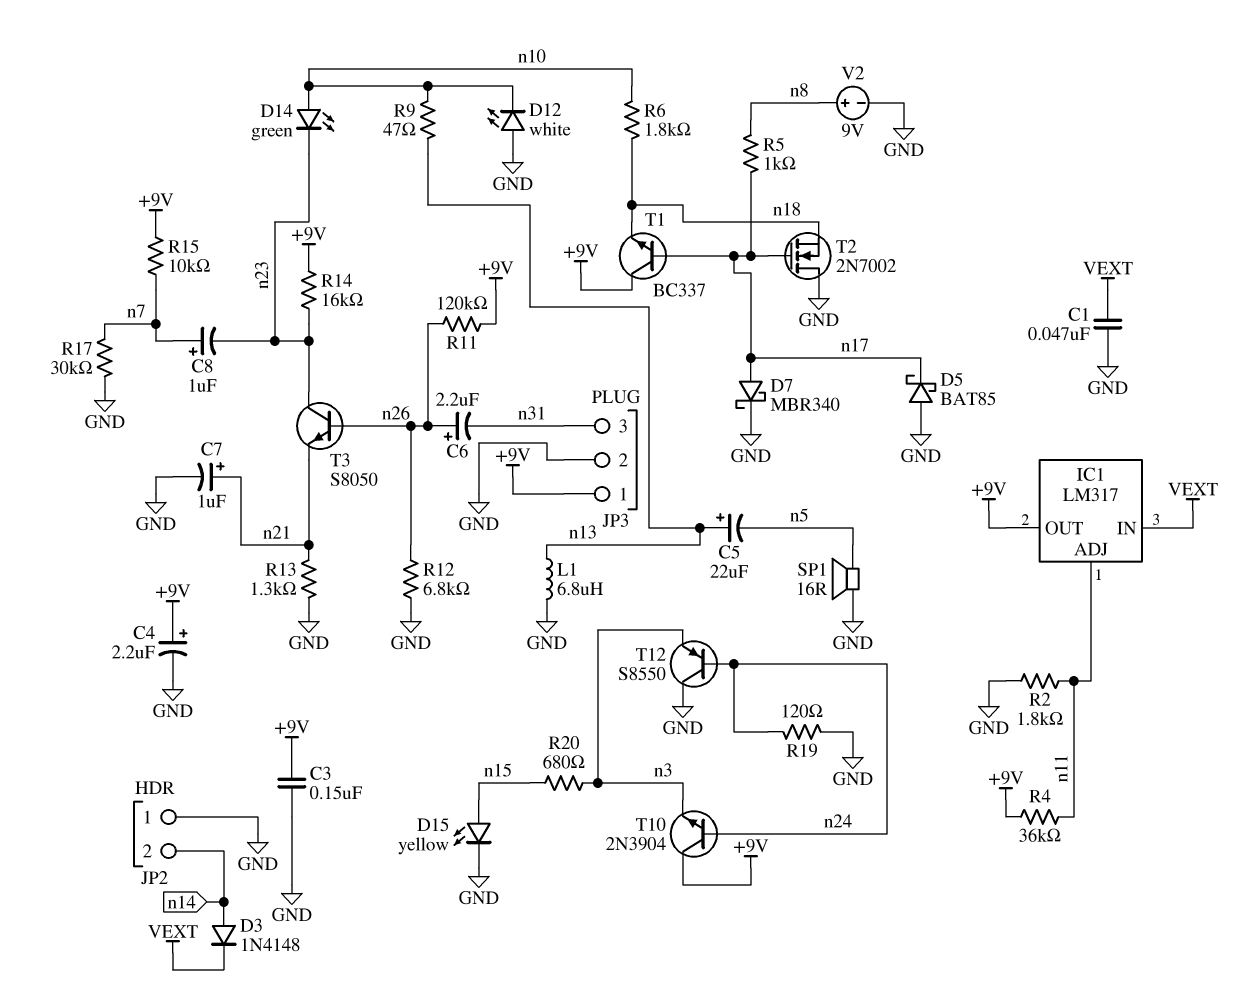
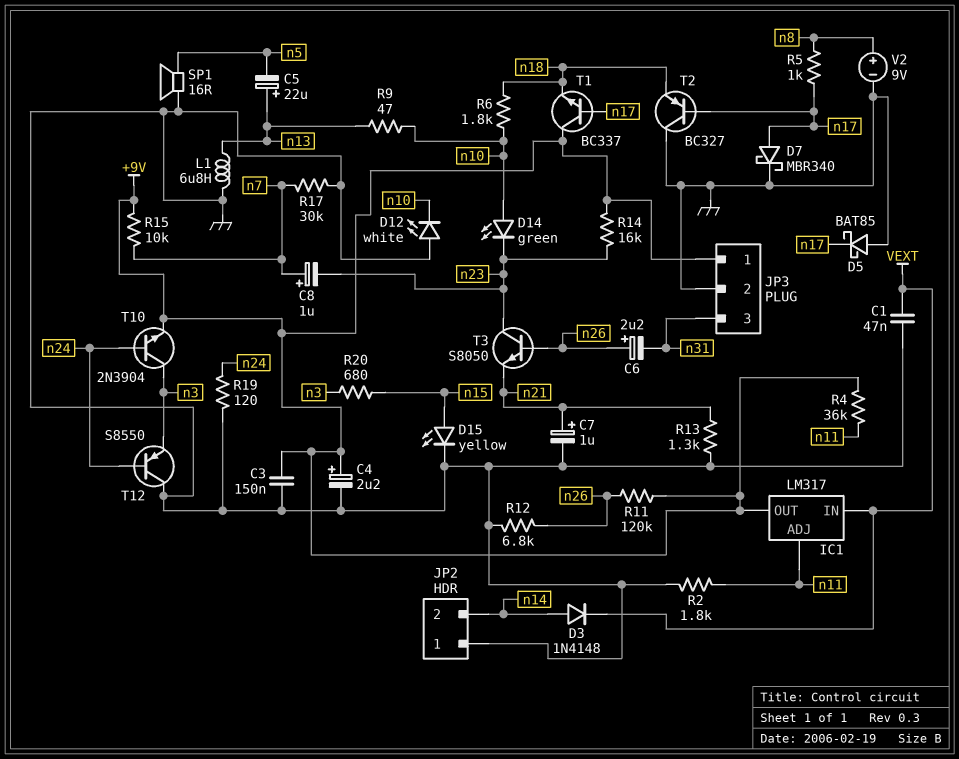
T2: NMOS 2N7002 (G n17, D GND, S n18) -> PNP BC327 (B n17, C GND, E n18)
T10: NPN 2N3904 (B n24, C +9V, E n3) -> NPN 2N3904 (B n24, C n3, E +9V)

